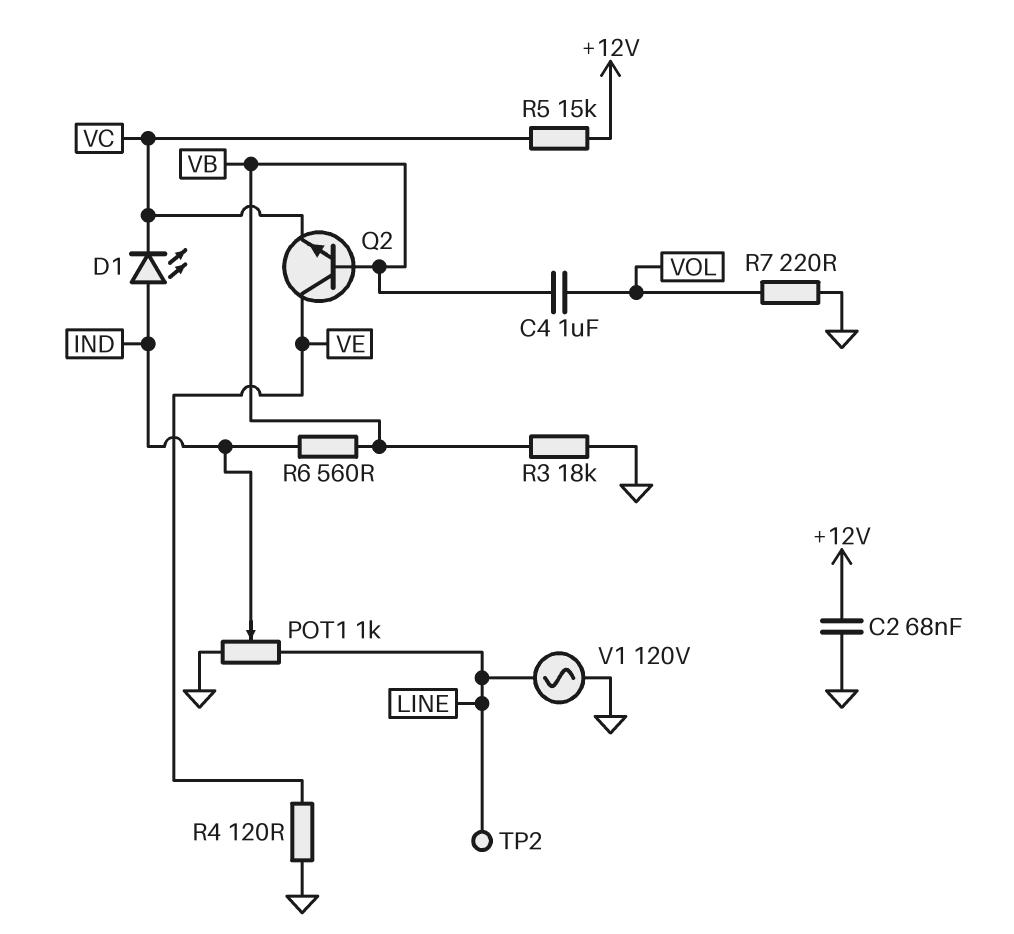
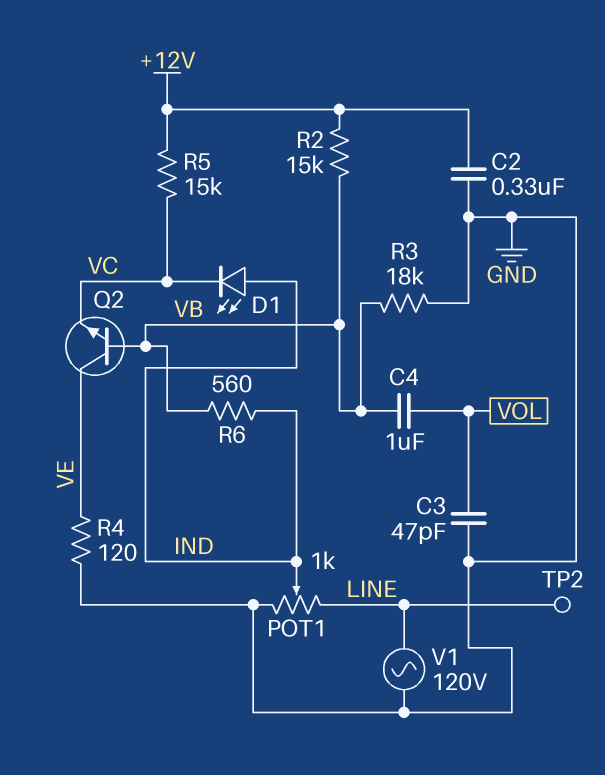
C2: 68nF (+12V, GND) -> 330nF (+12V, GND)
C3: none -> 47pF (GND, VOL)
R2: none -> 15k (+12V, VB)
R7: 220 (GND, VOL) -> none

